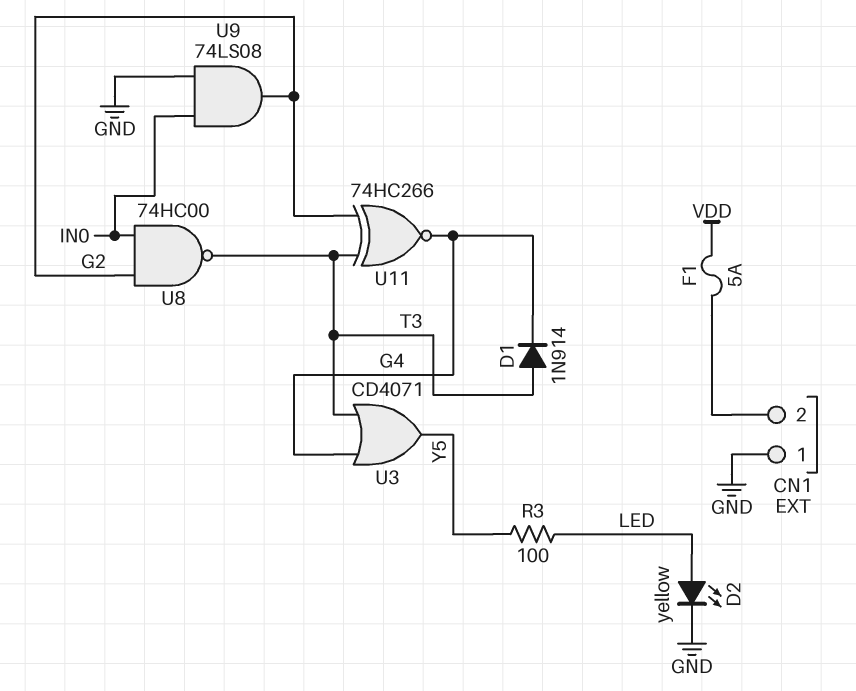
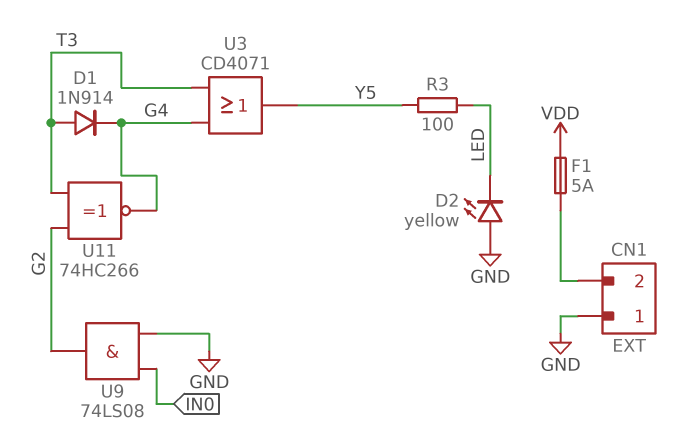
D2: LED yellow (A LED, K GND) -> LED yellow (A GND, K LED)
U8: NAND 74HC00 (in G2, in IN0, out T3) -> none

